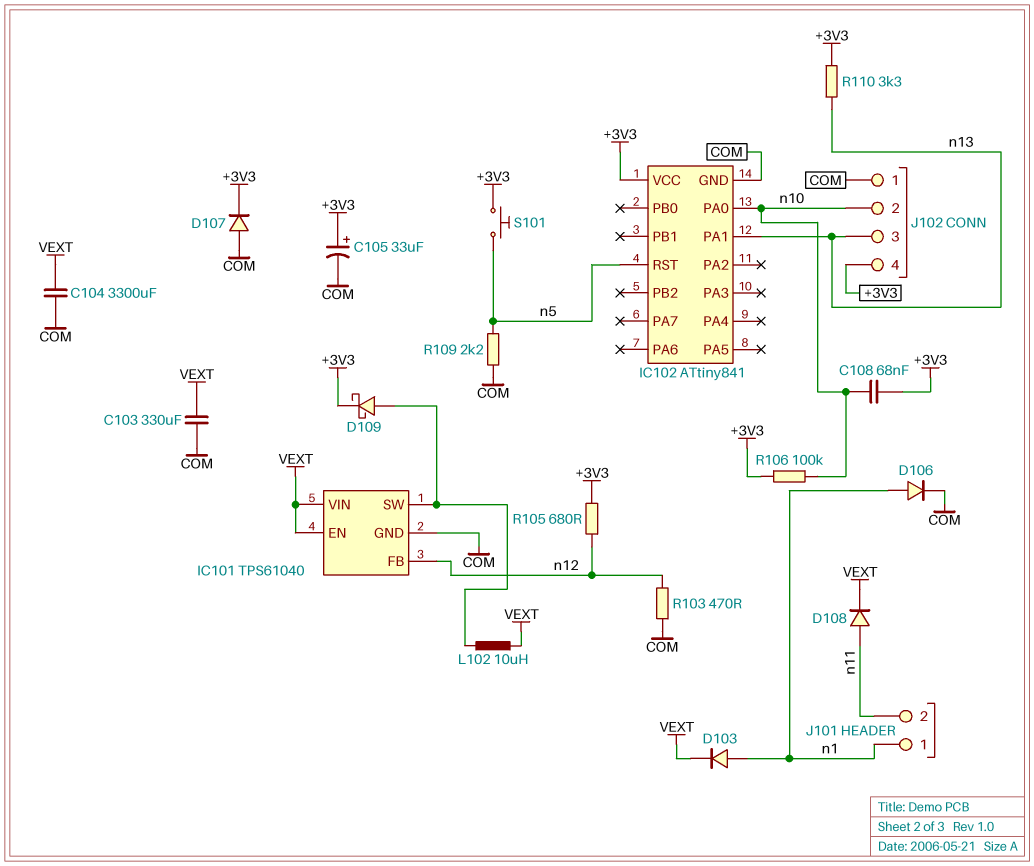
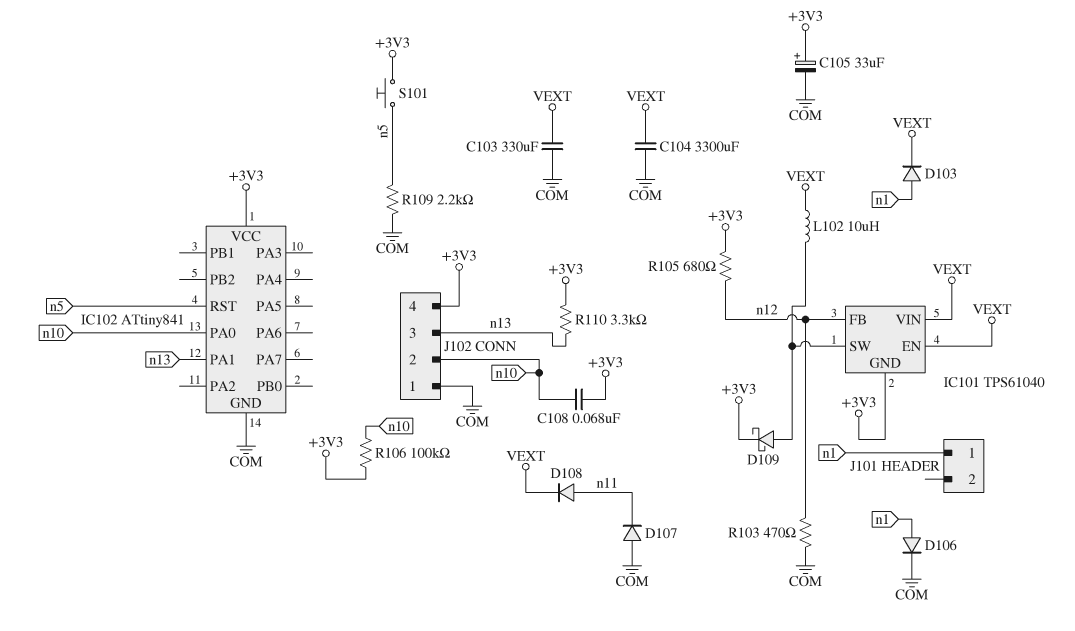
D107: diode (A COM, K +3V3) -> diode (A COM, K n11)
IC101 pin GND: COM -> +3V3
J101 pin 2: n11 -> none

